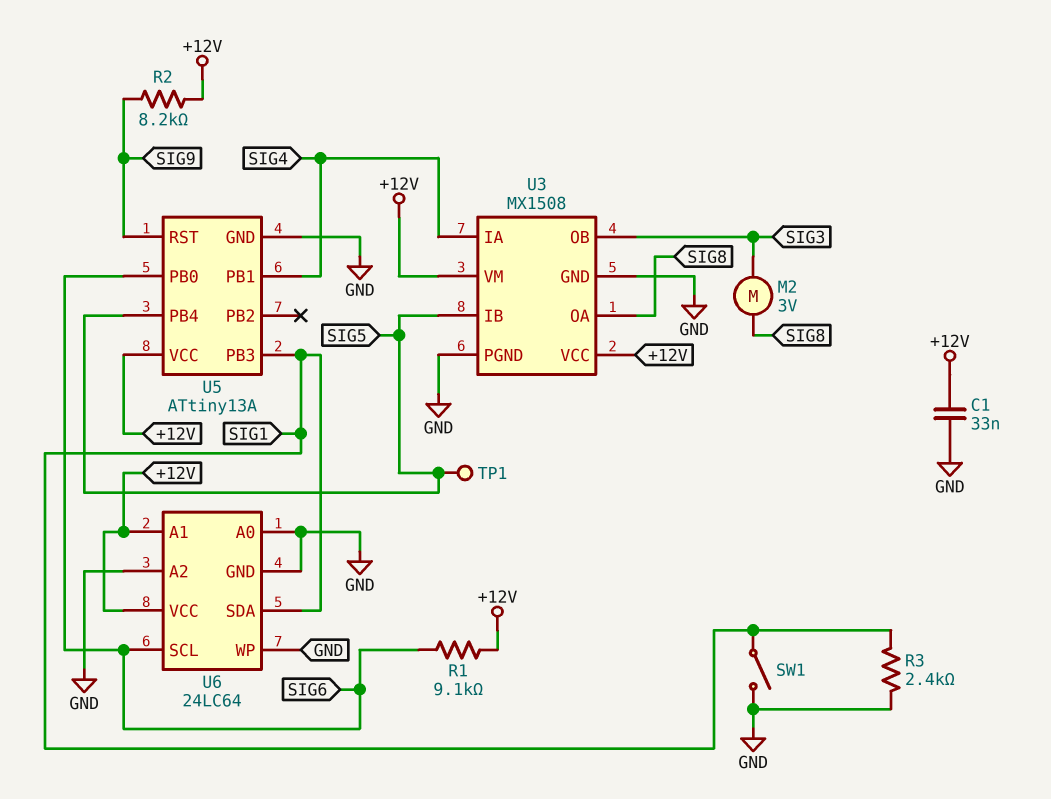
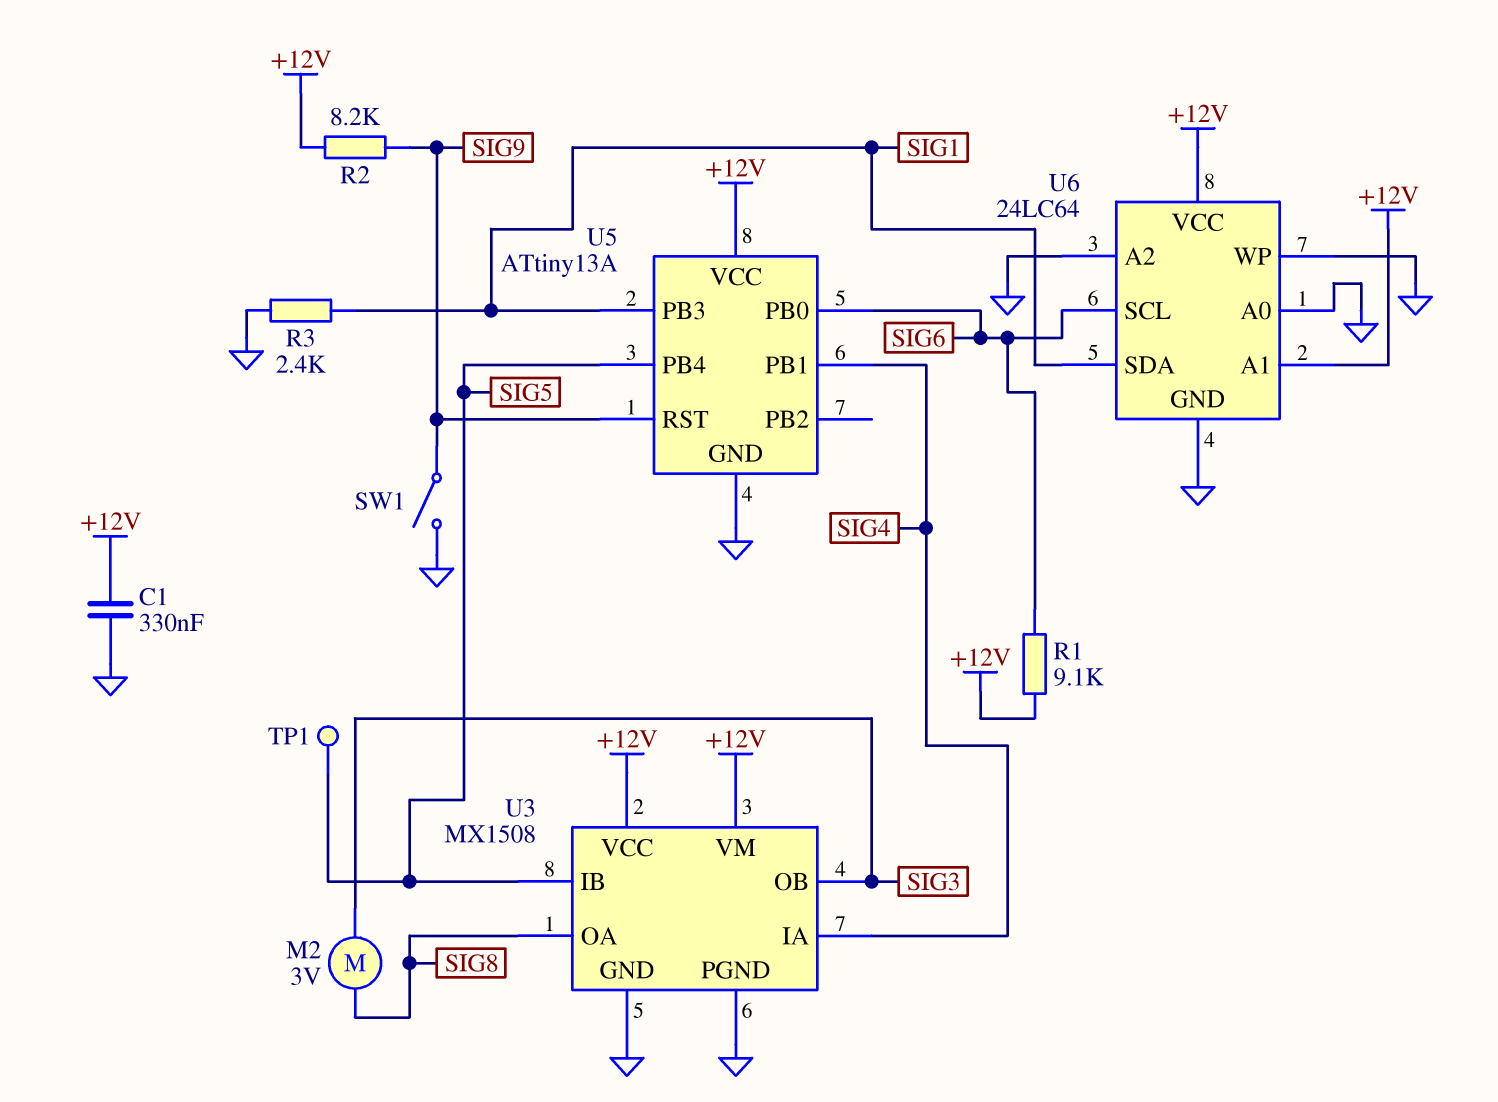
C1: 33nF (+12V, GND) -> 330nF (+12V, GND)
SW1: switch (GND, SIG1) -> switch (GND, SIG9)

